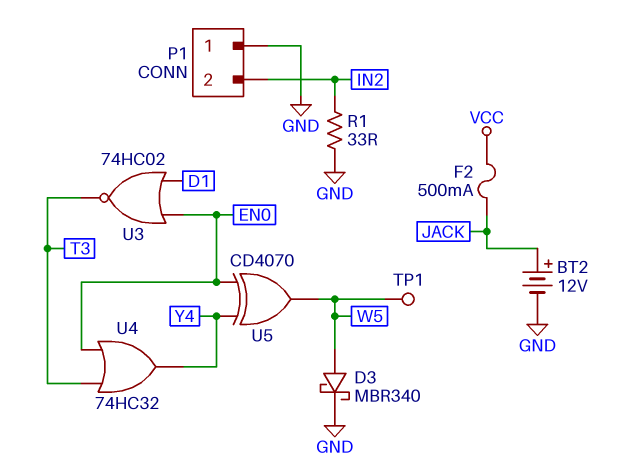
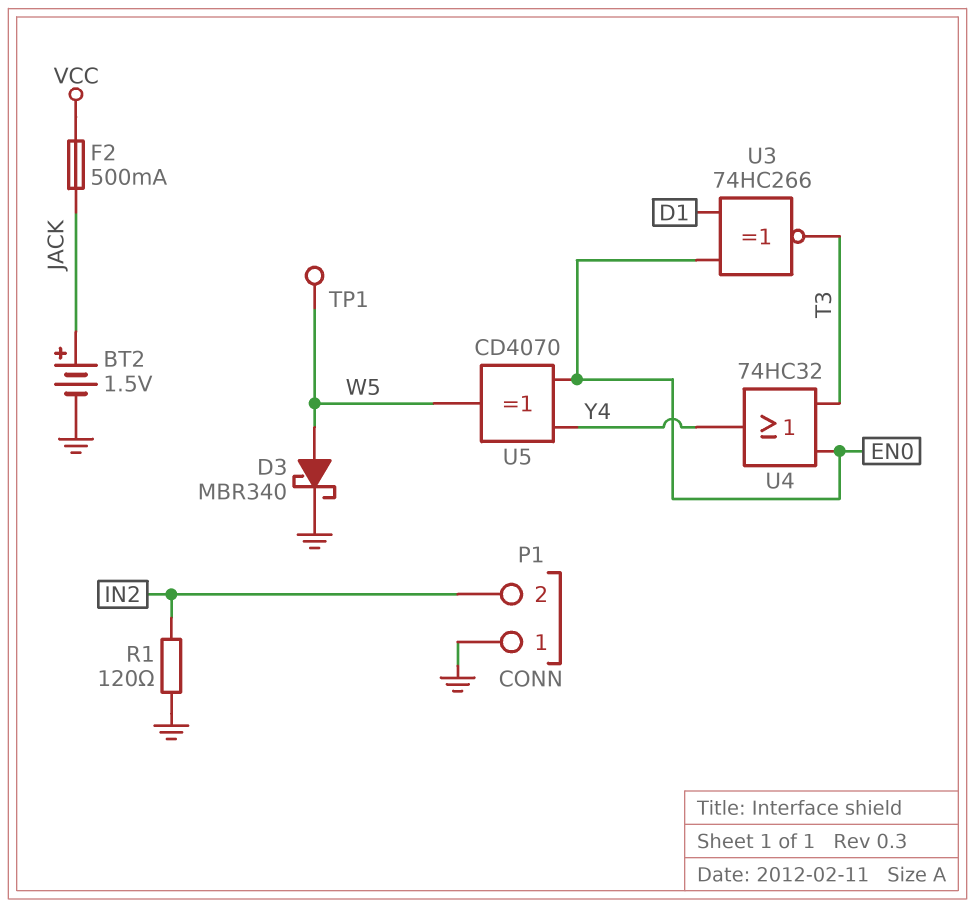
BT2: 12V (plus JACK, minus GND) -> 1.5V (plus JACK, minus GND)
R1: 33 (GND, IN2) -> 120 (GND, IN2)
U3: NOR 74HC02 (in D1, in EN0, out T3) -> XNOR 74HC266 (in D1, in EN0, out T3)

